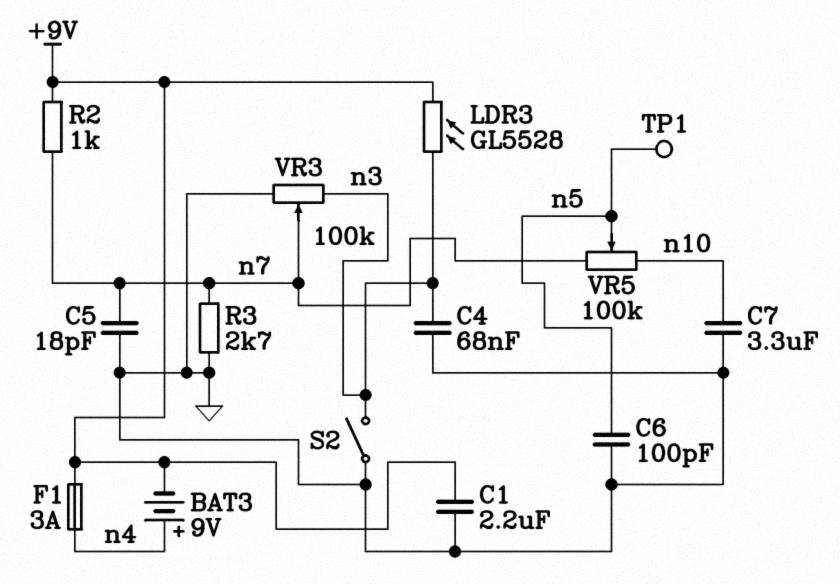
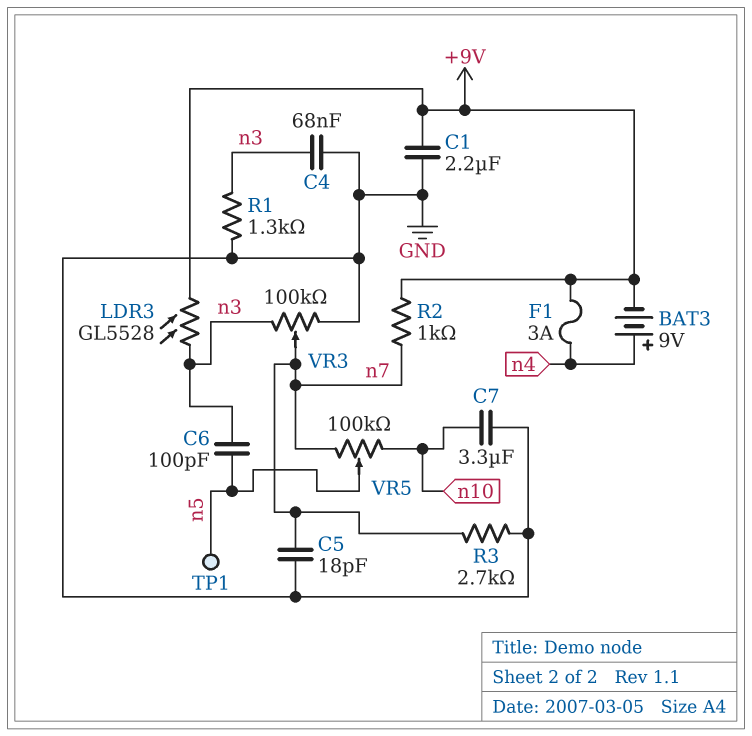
C6: 100pF (GND, n5) -> 100pF (n3, n5)
R1: none -> 1.3k (GND, n3)
S2: switch (GND, n3) -> none

